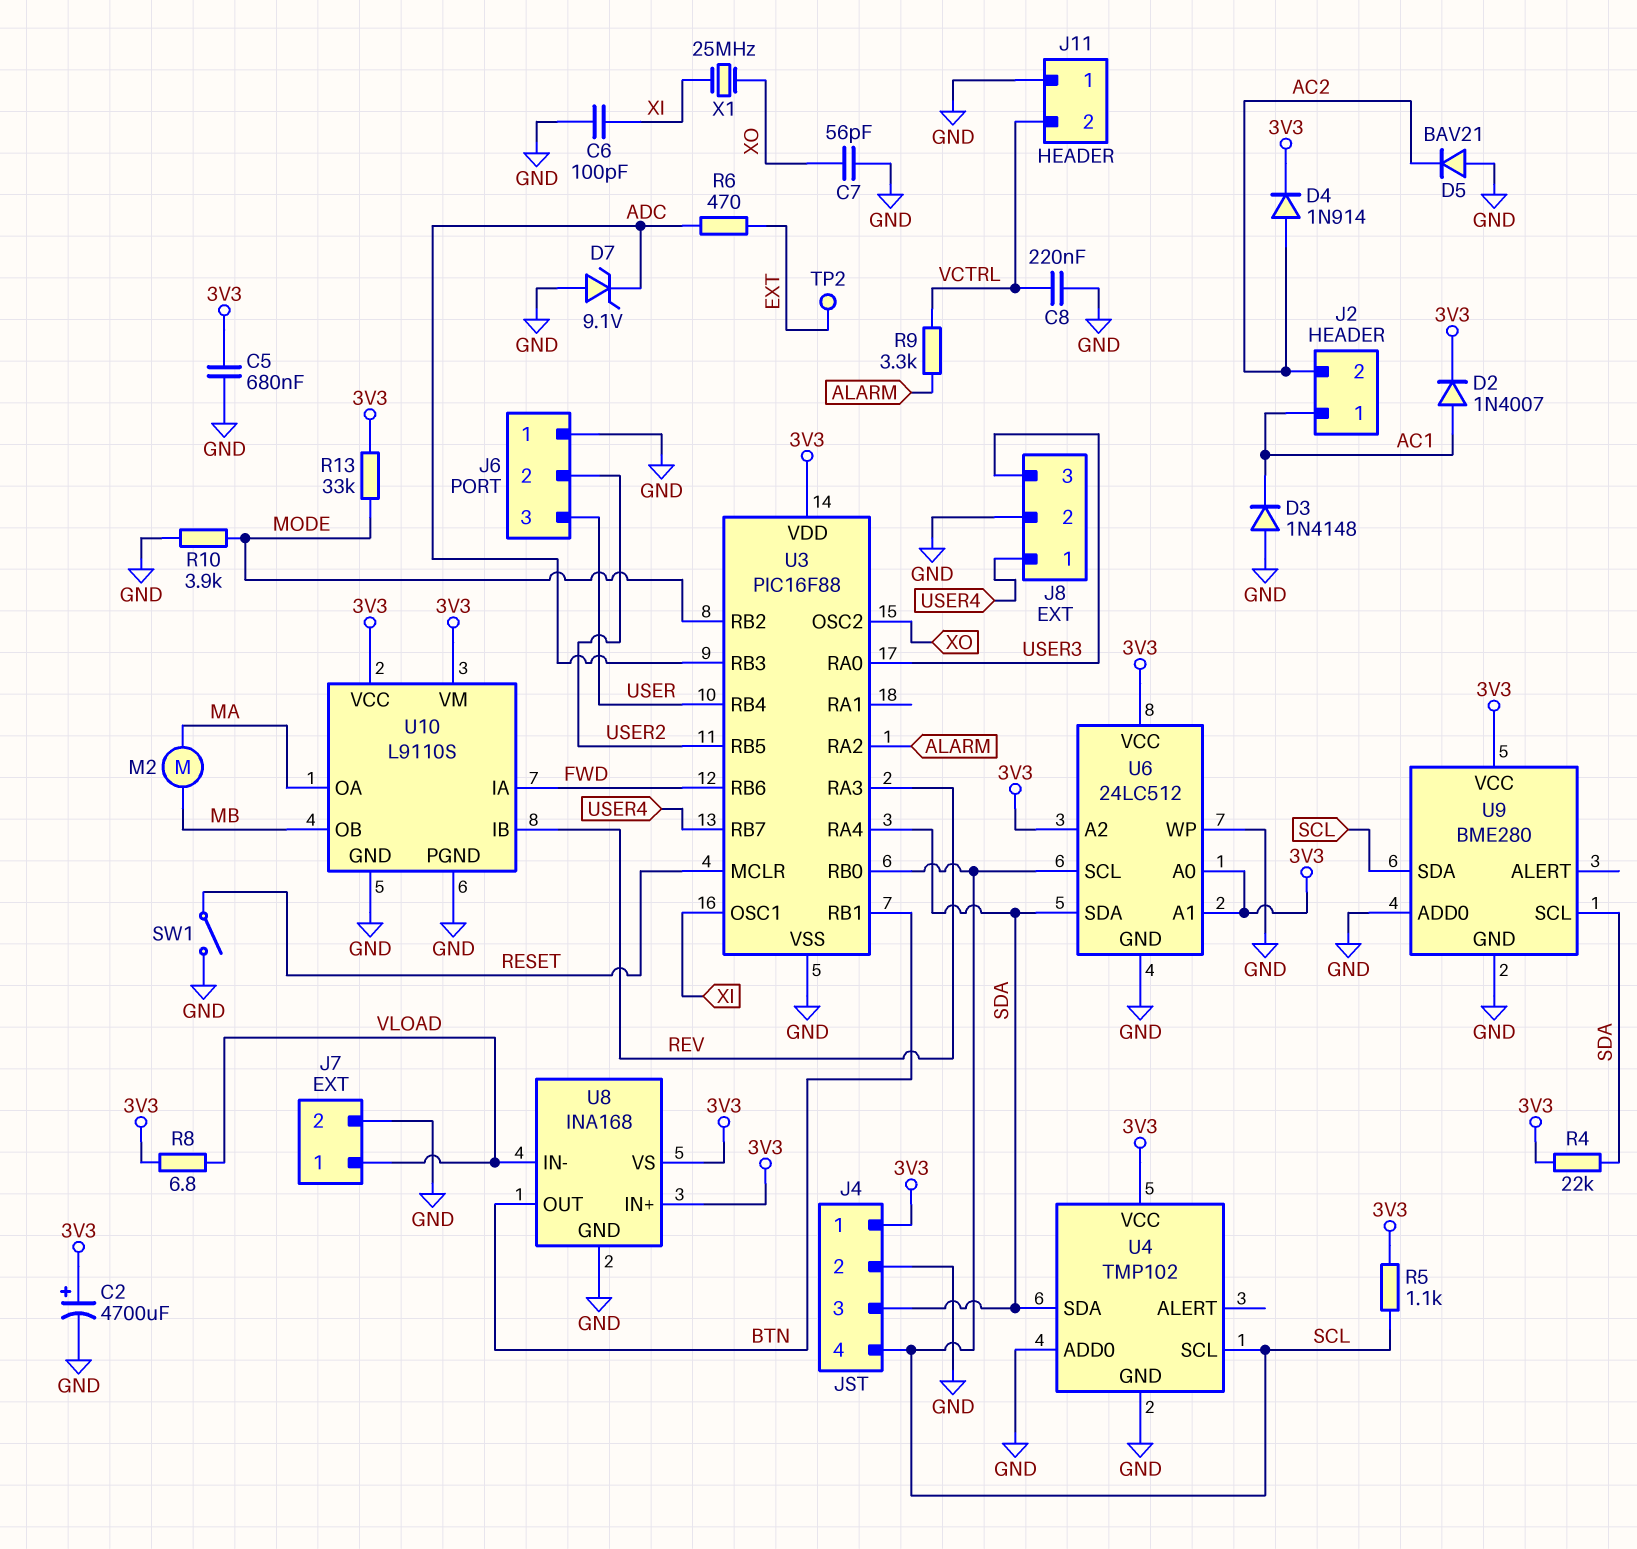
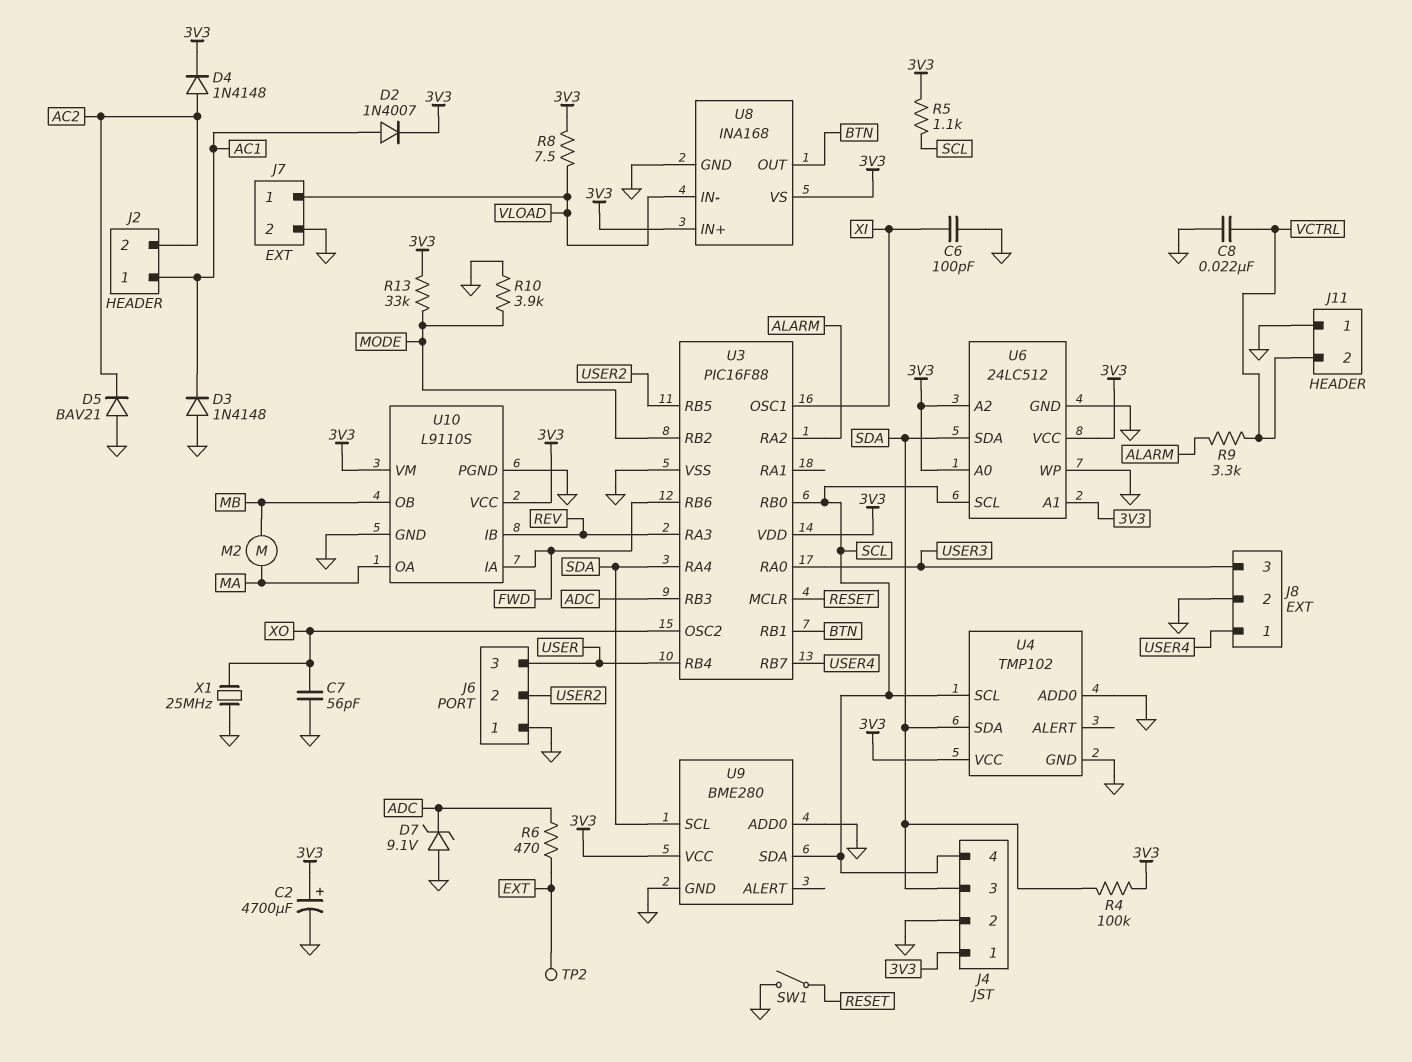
C5: 680nF (3V3, GND) -> none
C8: 220nF (GND, VCTRL) -> 22nF (GND, VCTRL)
D4: diode 1N914 (A AC2, K 3V3) -> diode 1N4148 (A AC2, K 3V3)
R4: 22k (3V3, SDA) -> 100k (3V3, SDA)
R8: 6.8 (3V3, VLOAD) -> 7.5 (3V3, VLOAD)
X1: 25MHz (XI, XO) -> 25MHz (GND, XO)

